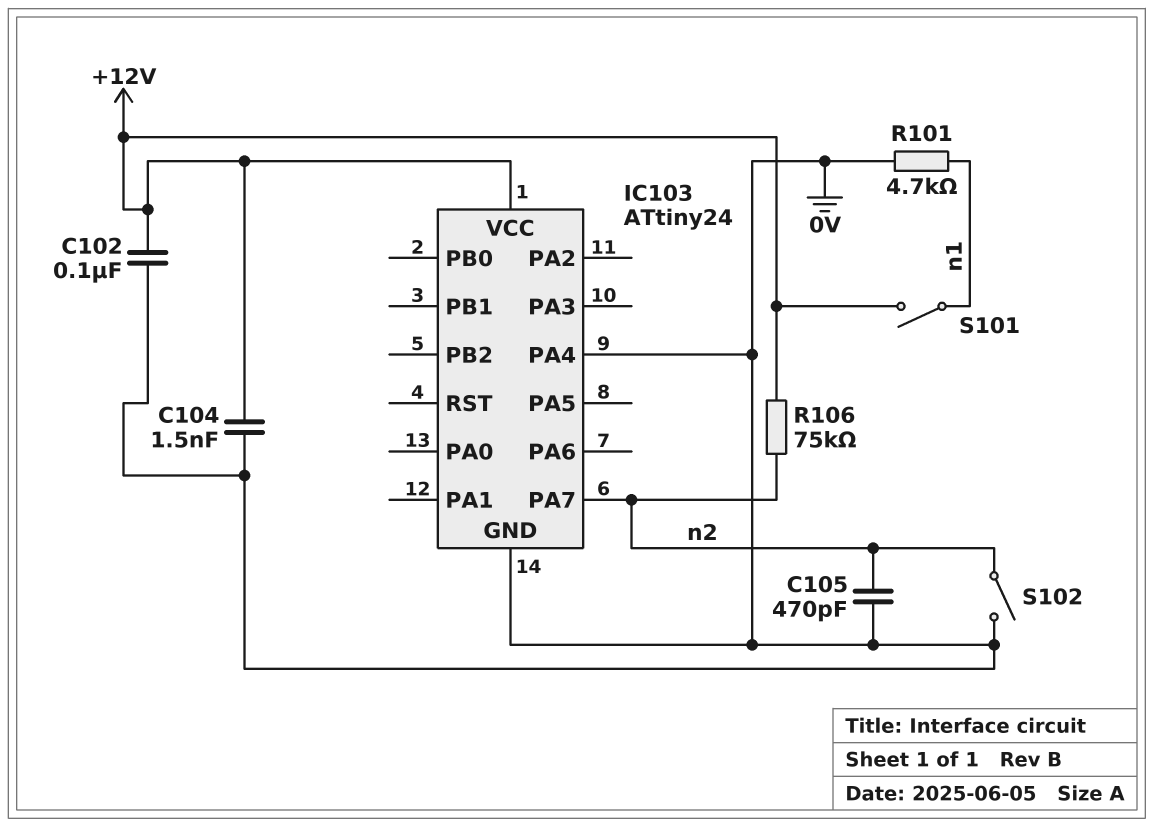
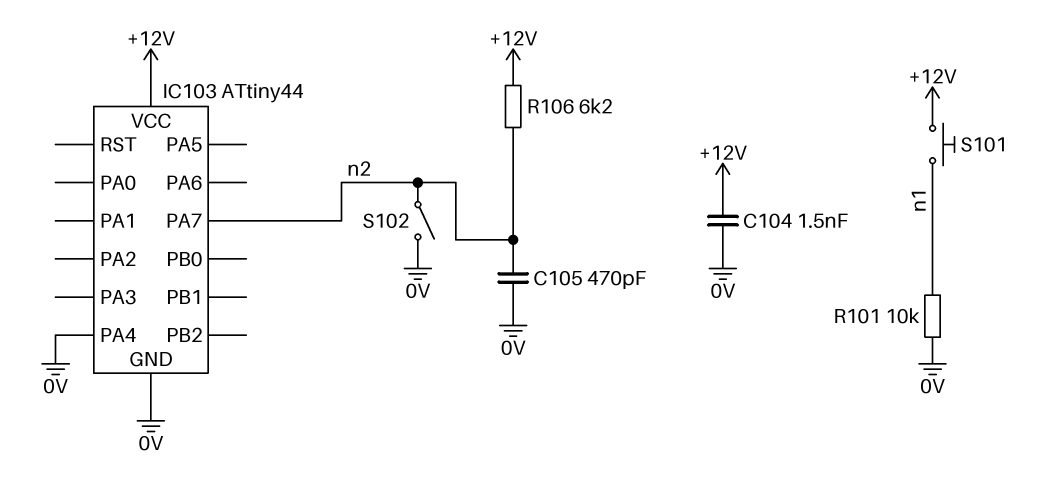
C102: 100nF (+12V, 0V) -> none
IC103: ATtiny24 -> ATtiny44
R101: 4.7k (0V, n1) -> 10k (0V, n1)
R106: 75k (+12V, n2) -> 6.2k (+12V, n2)
S101: switch (+12V, n1) -> button (+12V, n1)

